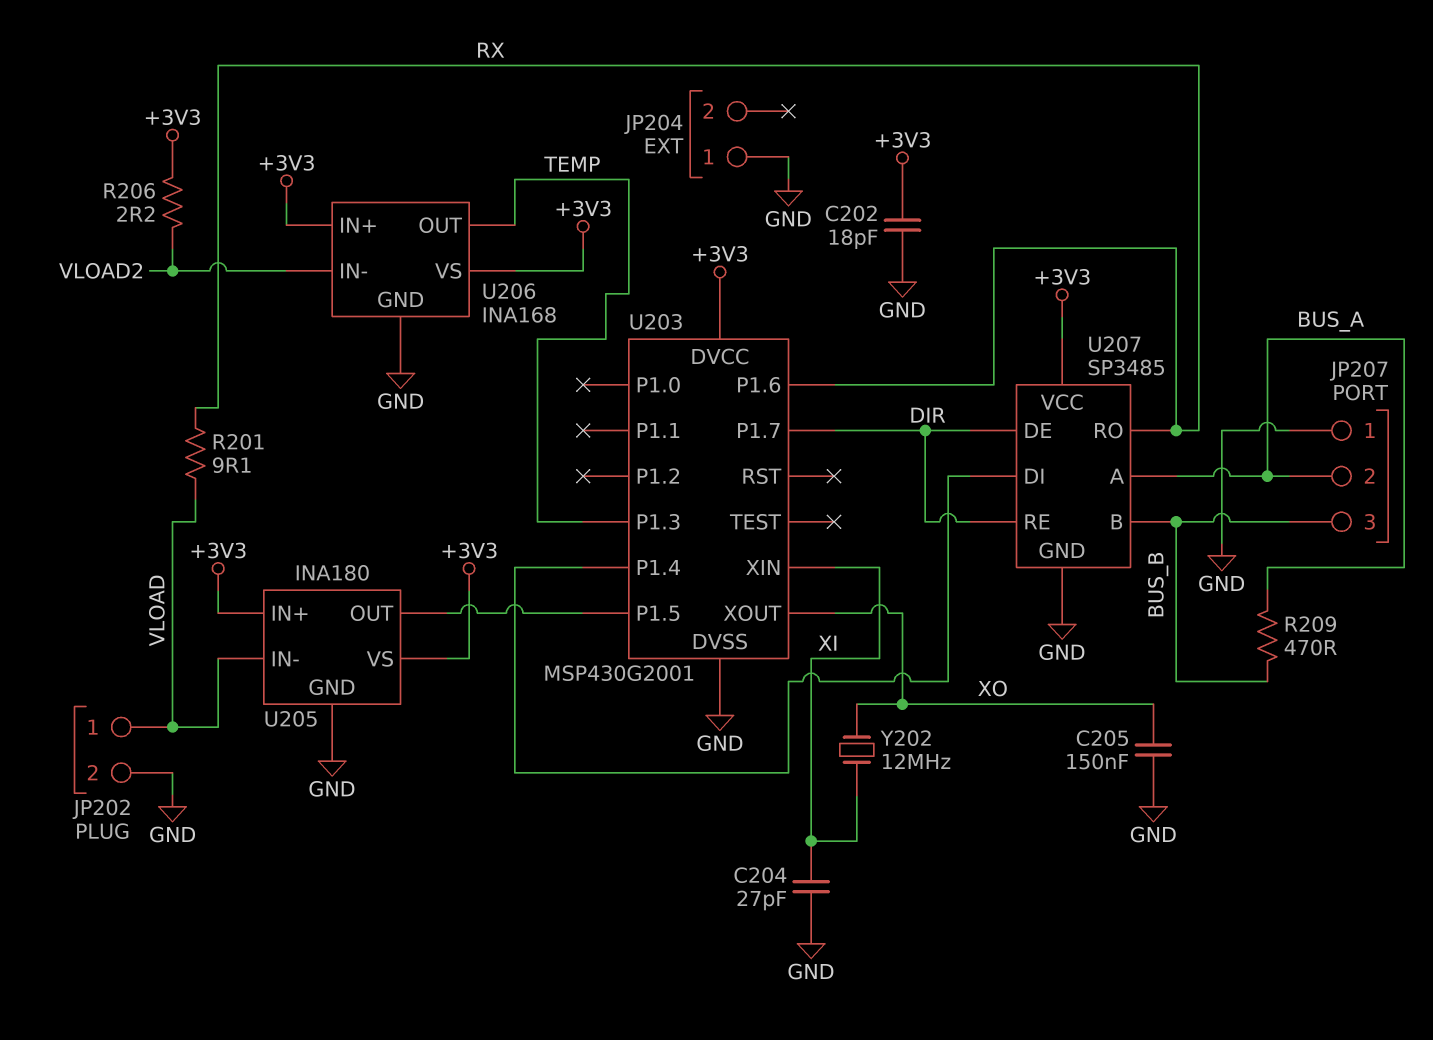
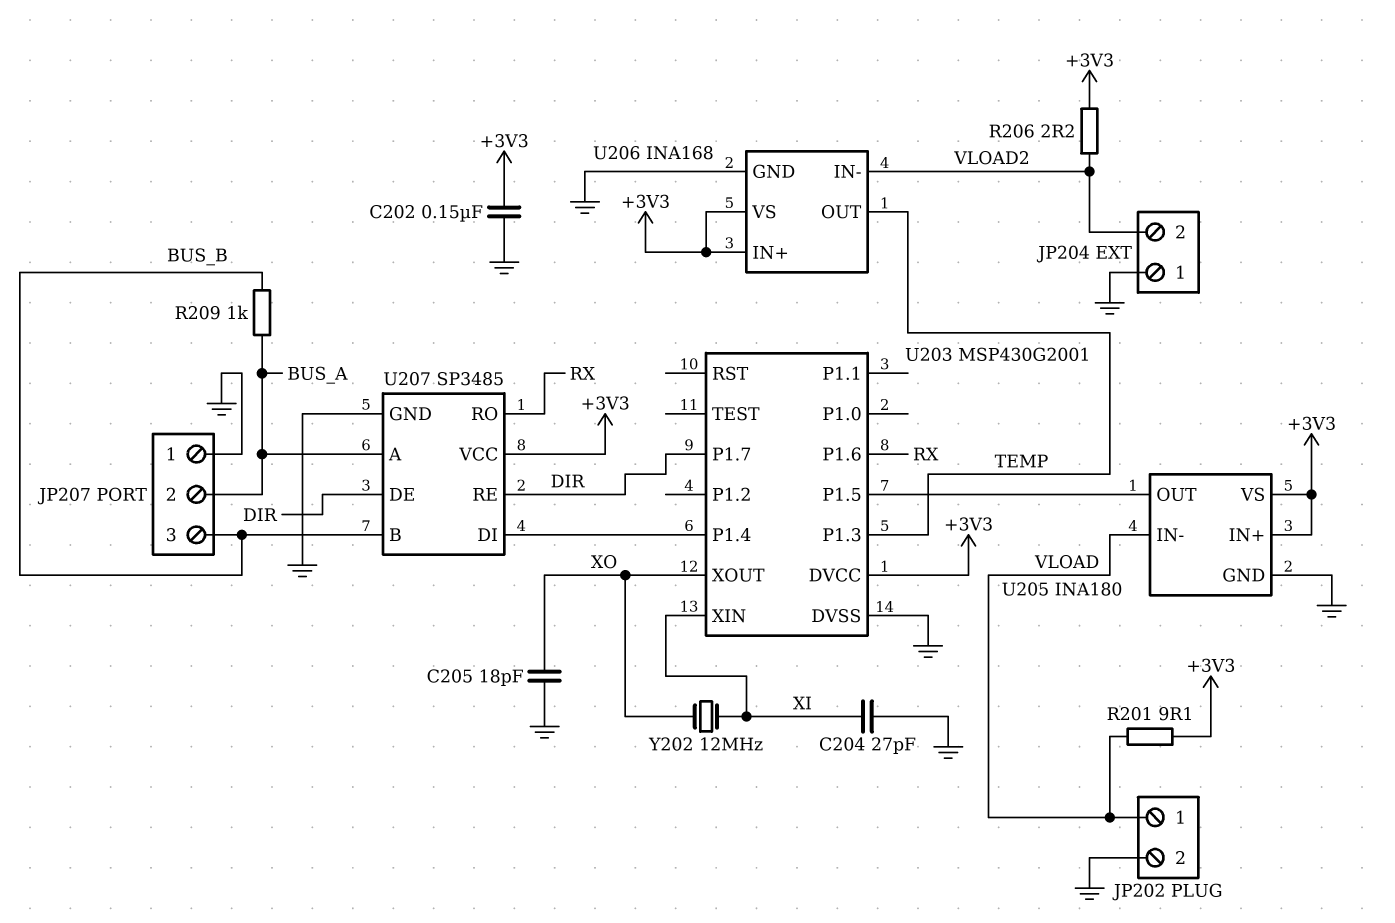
C202: 18pF (+3V3, GND) -> 150nF (+3V3, GND)
C205: 150nF (GND, XO) -> 18pF (GND, XO)
JP204 pin 2: none -> VLOAD2
R201: 9.1 (RX, VLOAD) -> 9.1 (+3V3, VLOAD)
R209: 470 (BUS_A, BUS_B) -> 1k (BUS_A, BUS_B)

